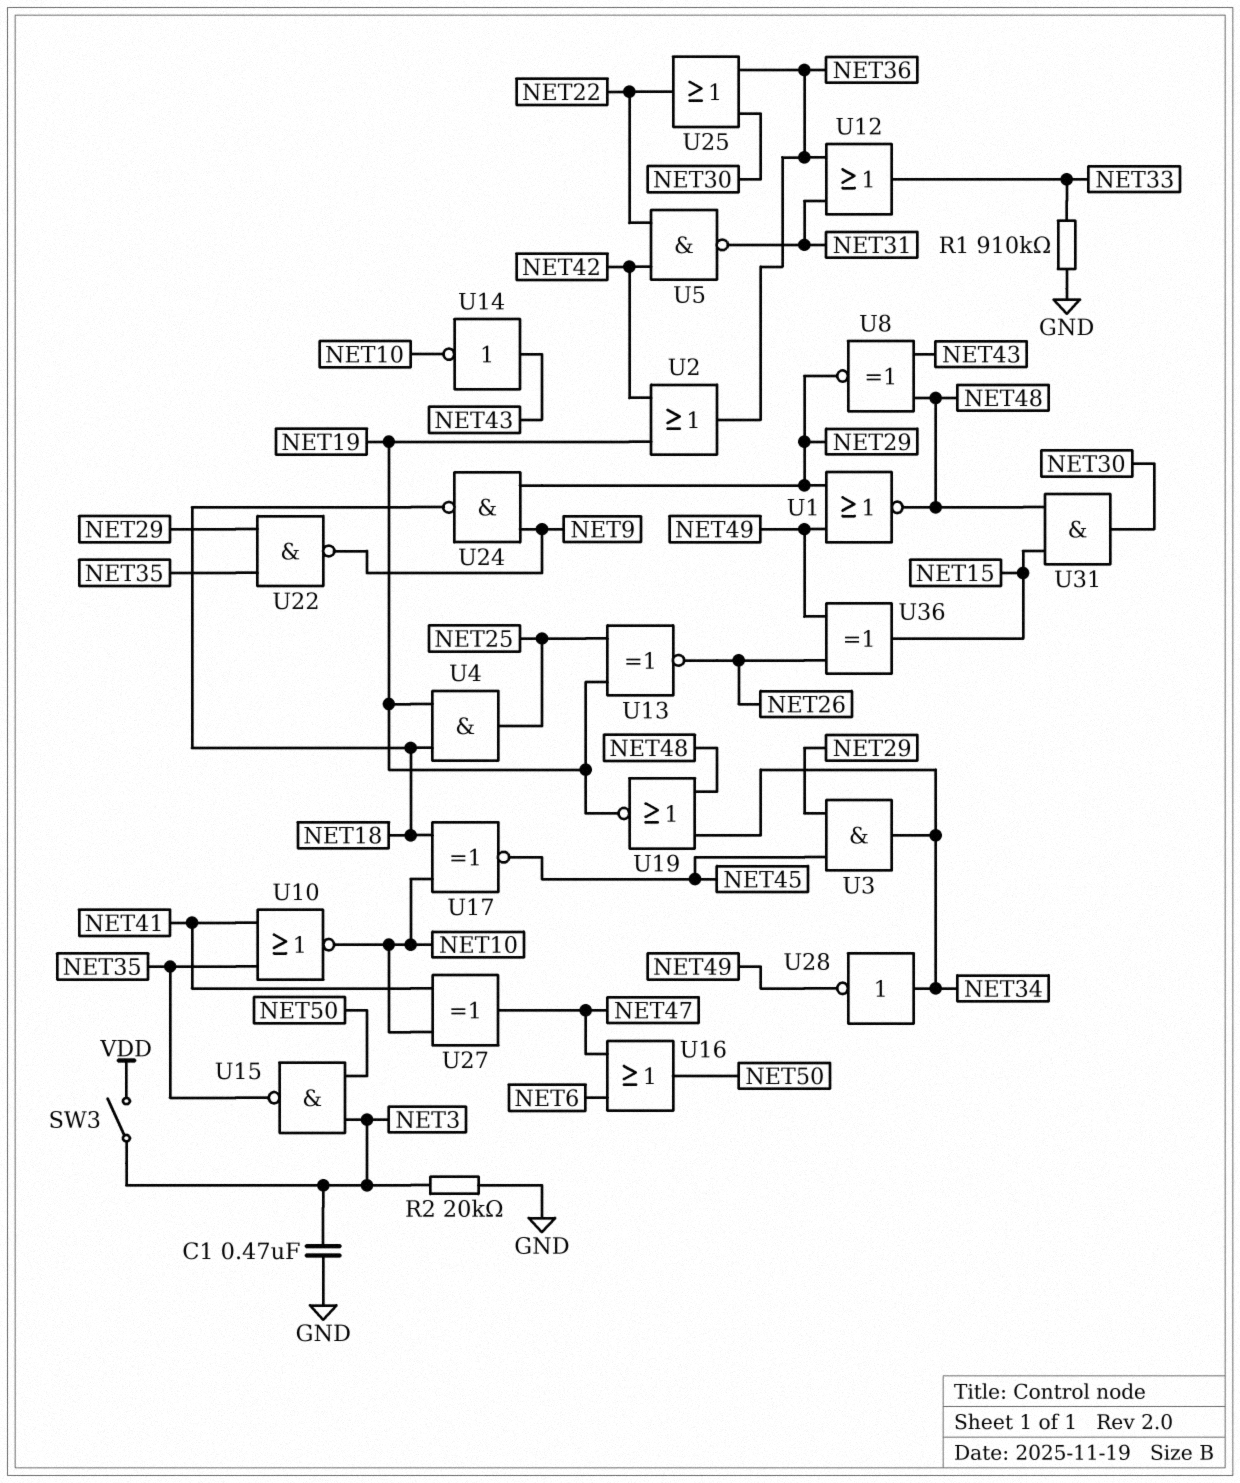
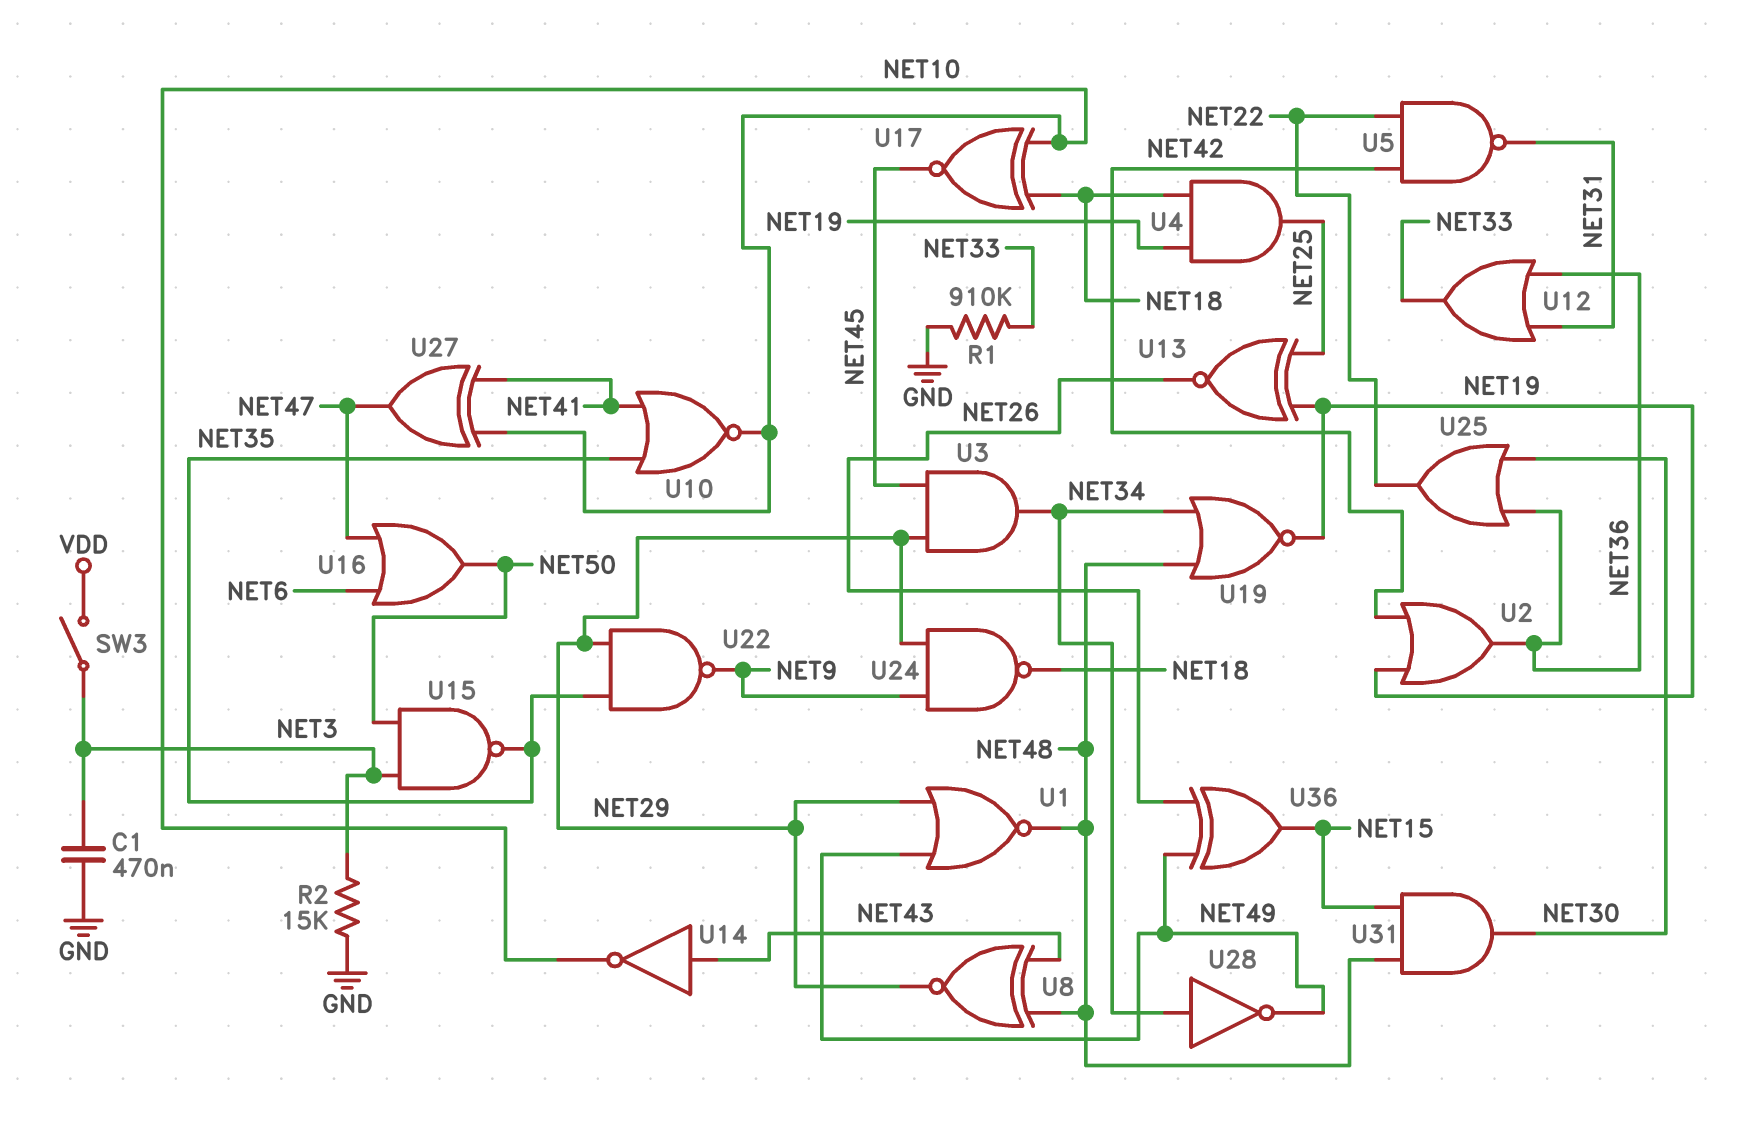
R2: 20k (GND, NET3) -> 15k (GND, NET3)

